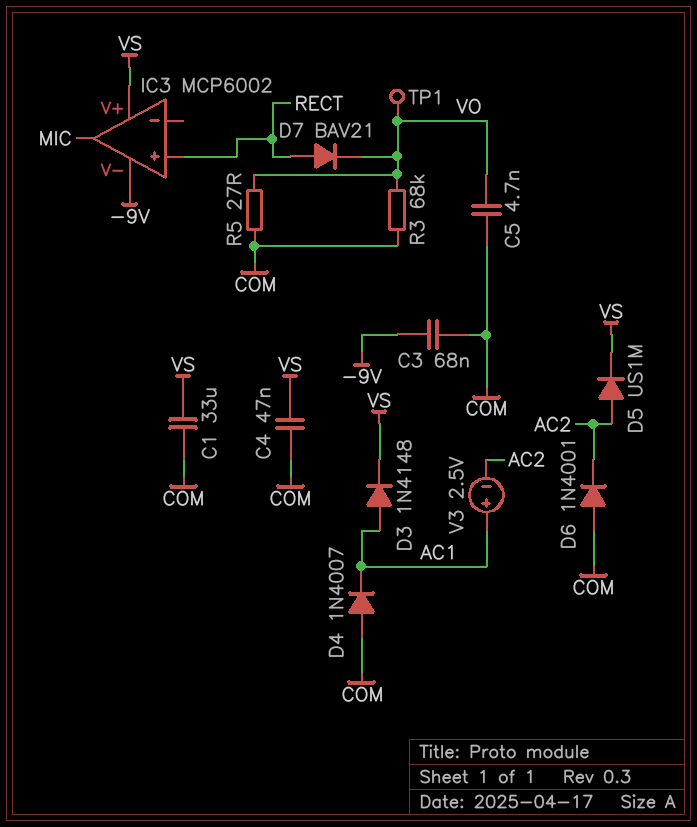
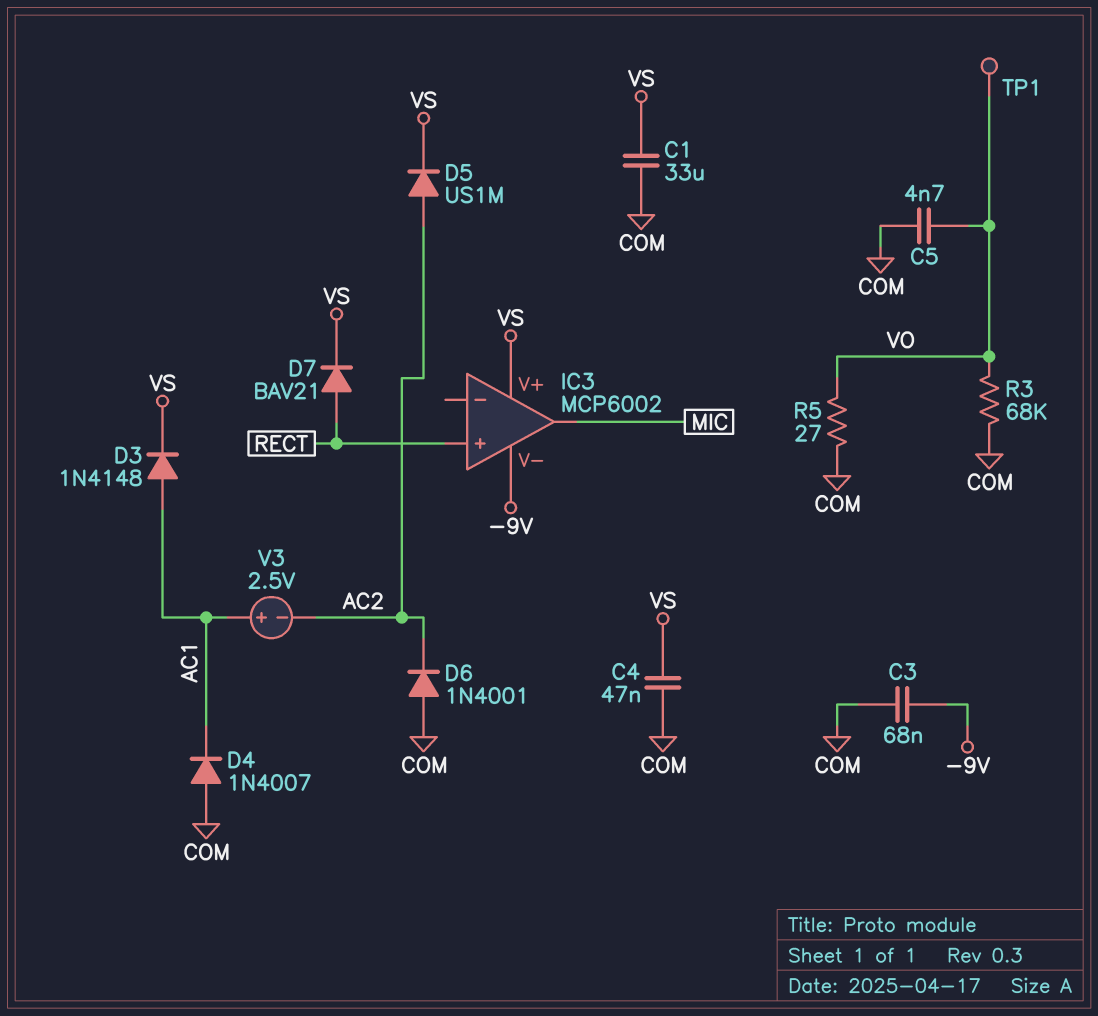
D7: diode BAV21 (A RECT, K VO) -> diode BAV21 (A RECT, K VS)

